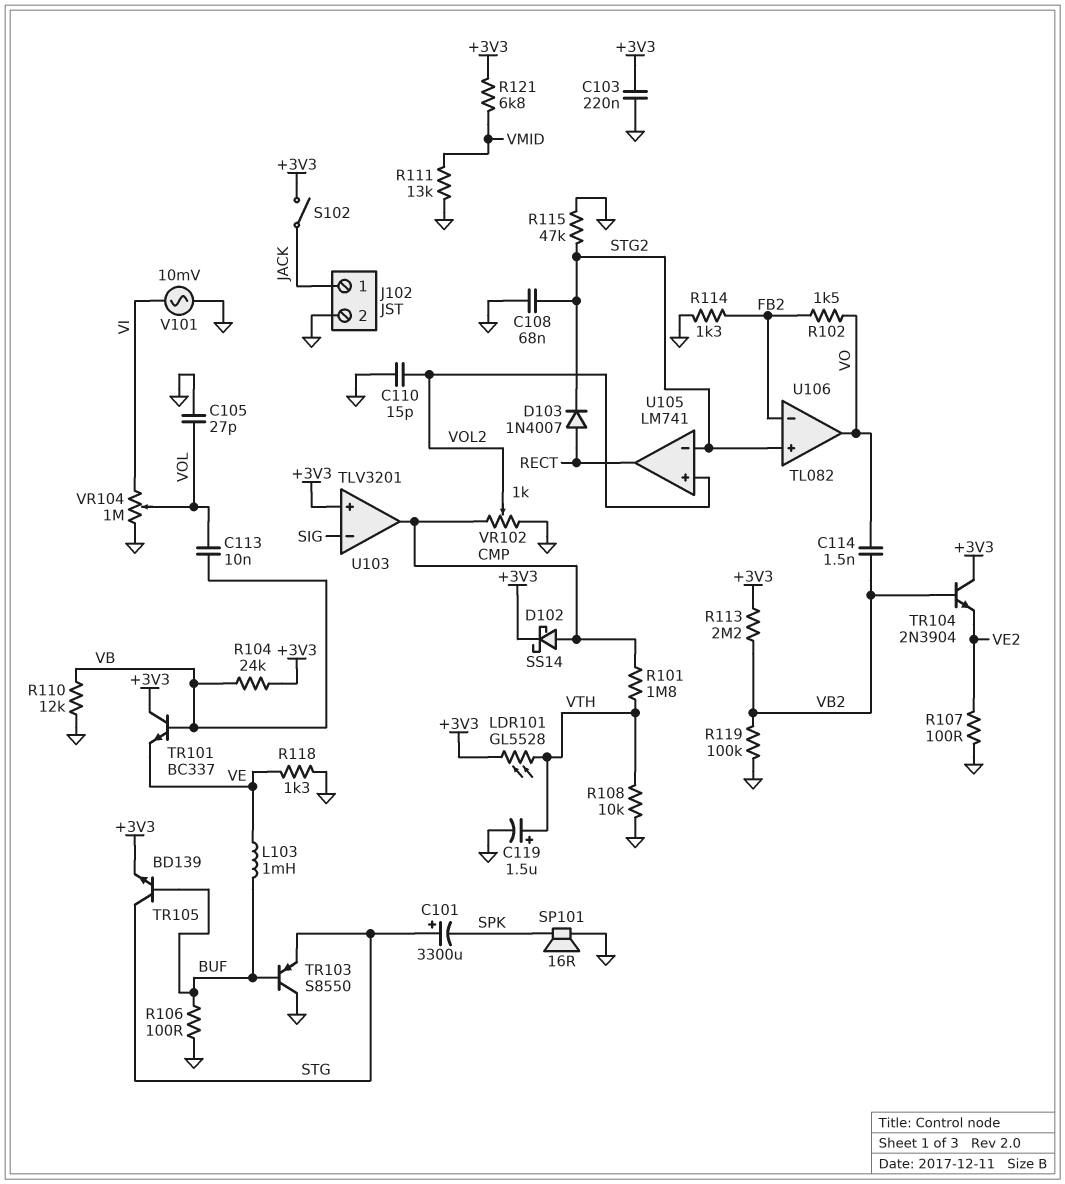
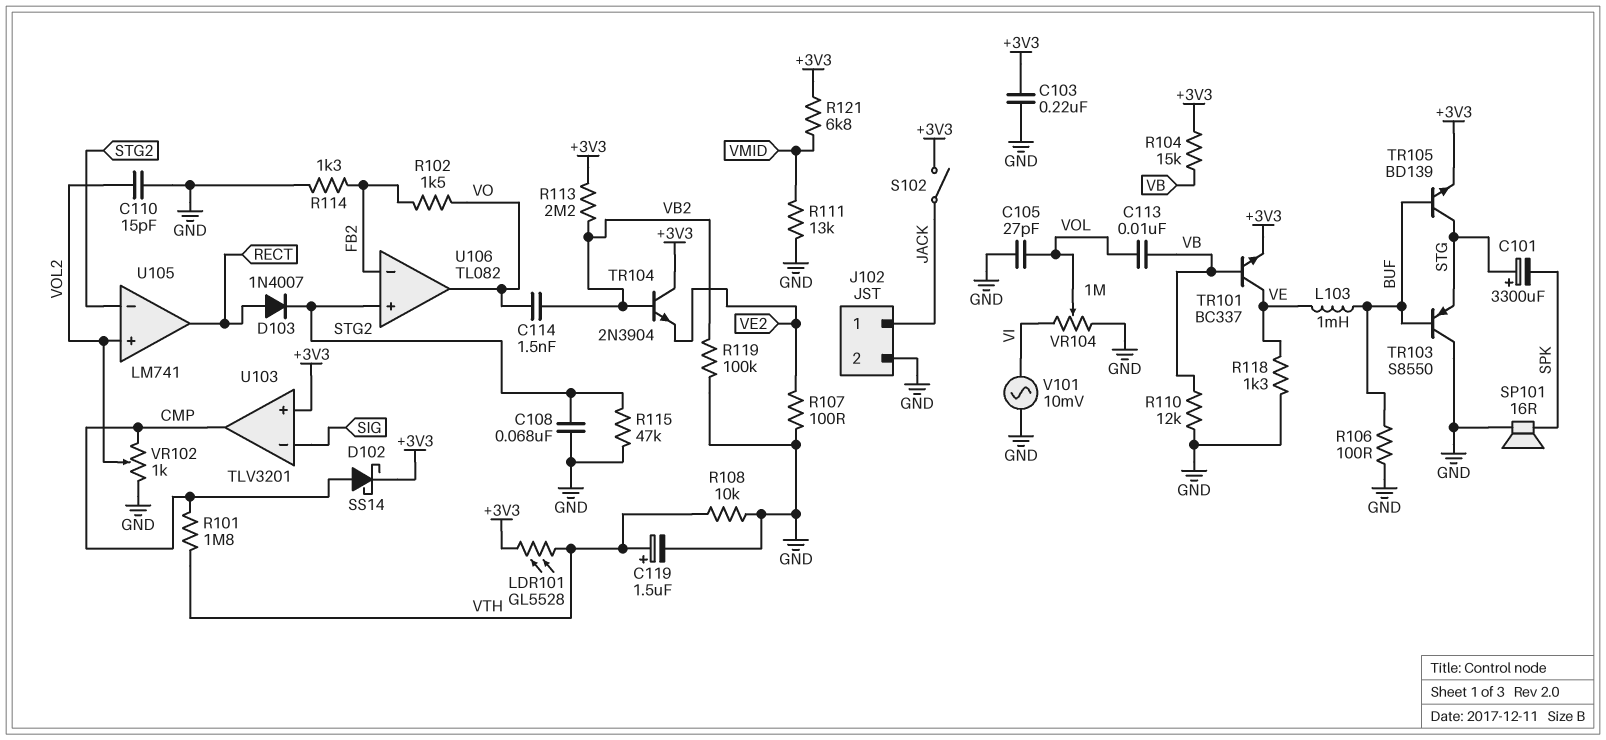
R104: 24k (+3V3, VB) -> 15k (+3V3, VB)
TR101: NPN BC337 (B VB, C +3V3, E VE) -> NPN BC337 (B VB, C VE, E +3V3)

